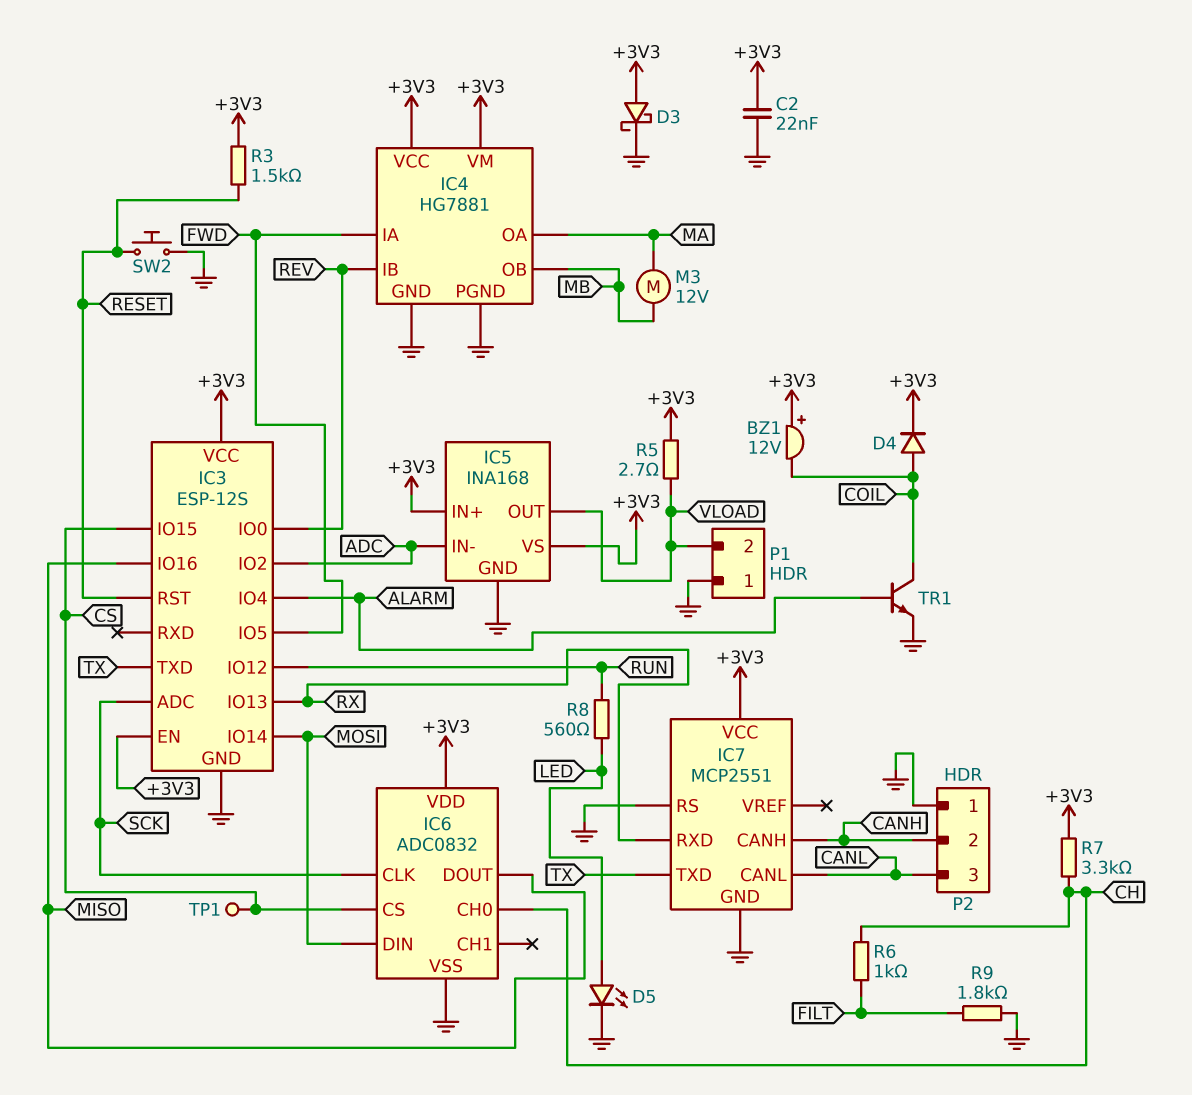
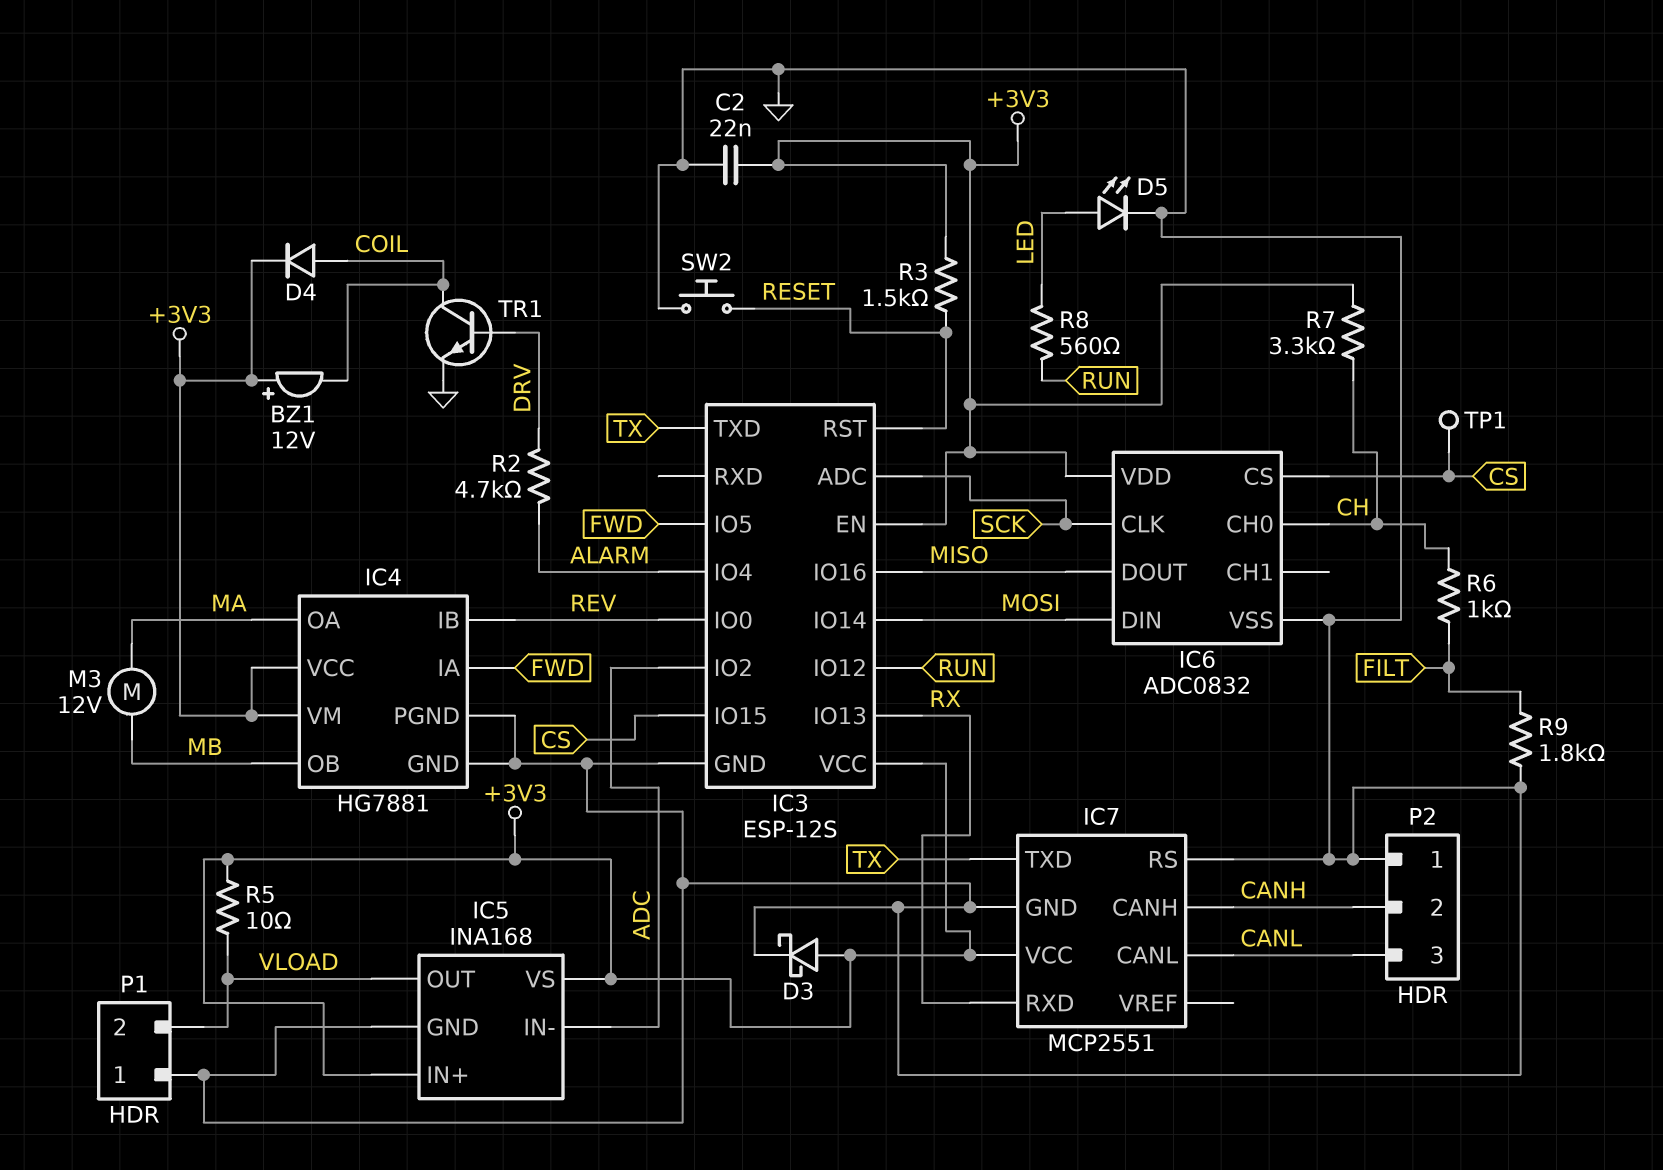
R2: none -> 4.7k (ALARM, DRV)
R5: 2.7 (+3V3, VLOAD) -> 10 (+3V3, VLOAD)
TR1: NPN (B ALARM, C COIL, E GND) -> NPN (B DRV, C COIL, E GND)

